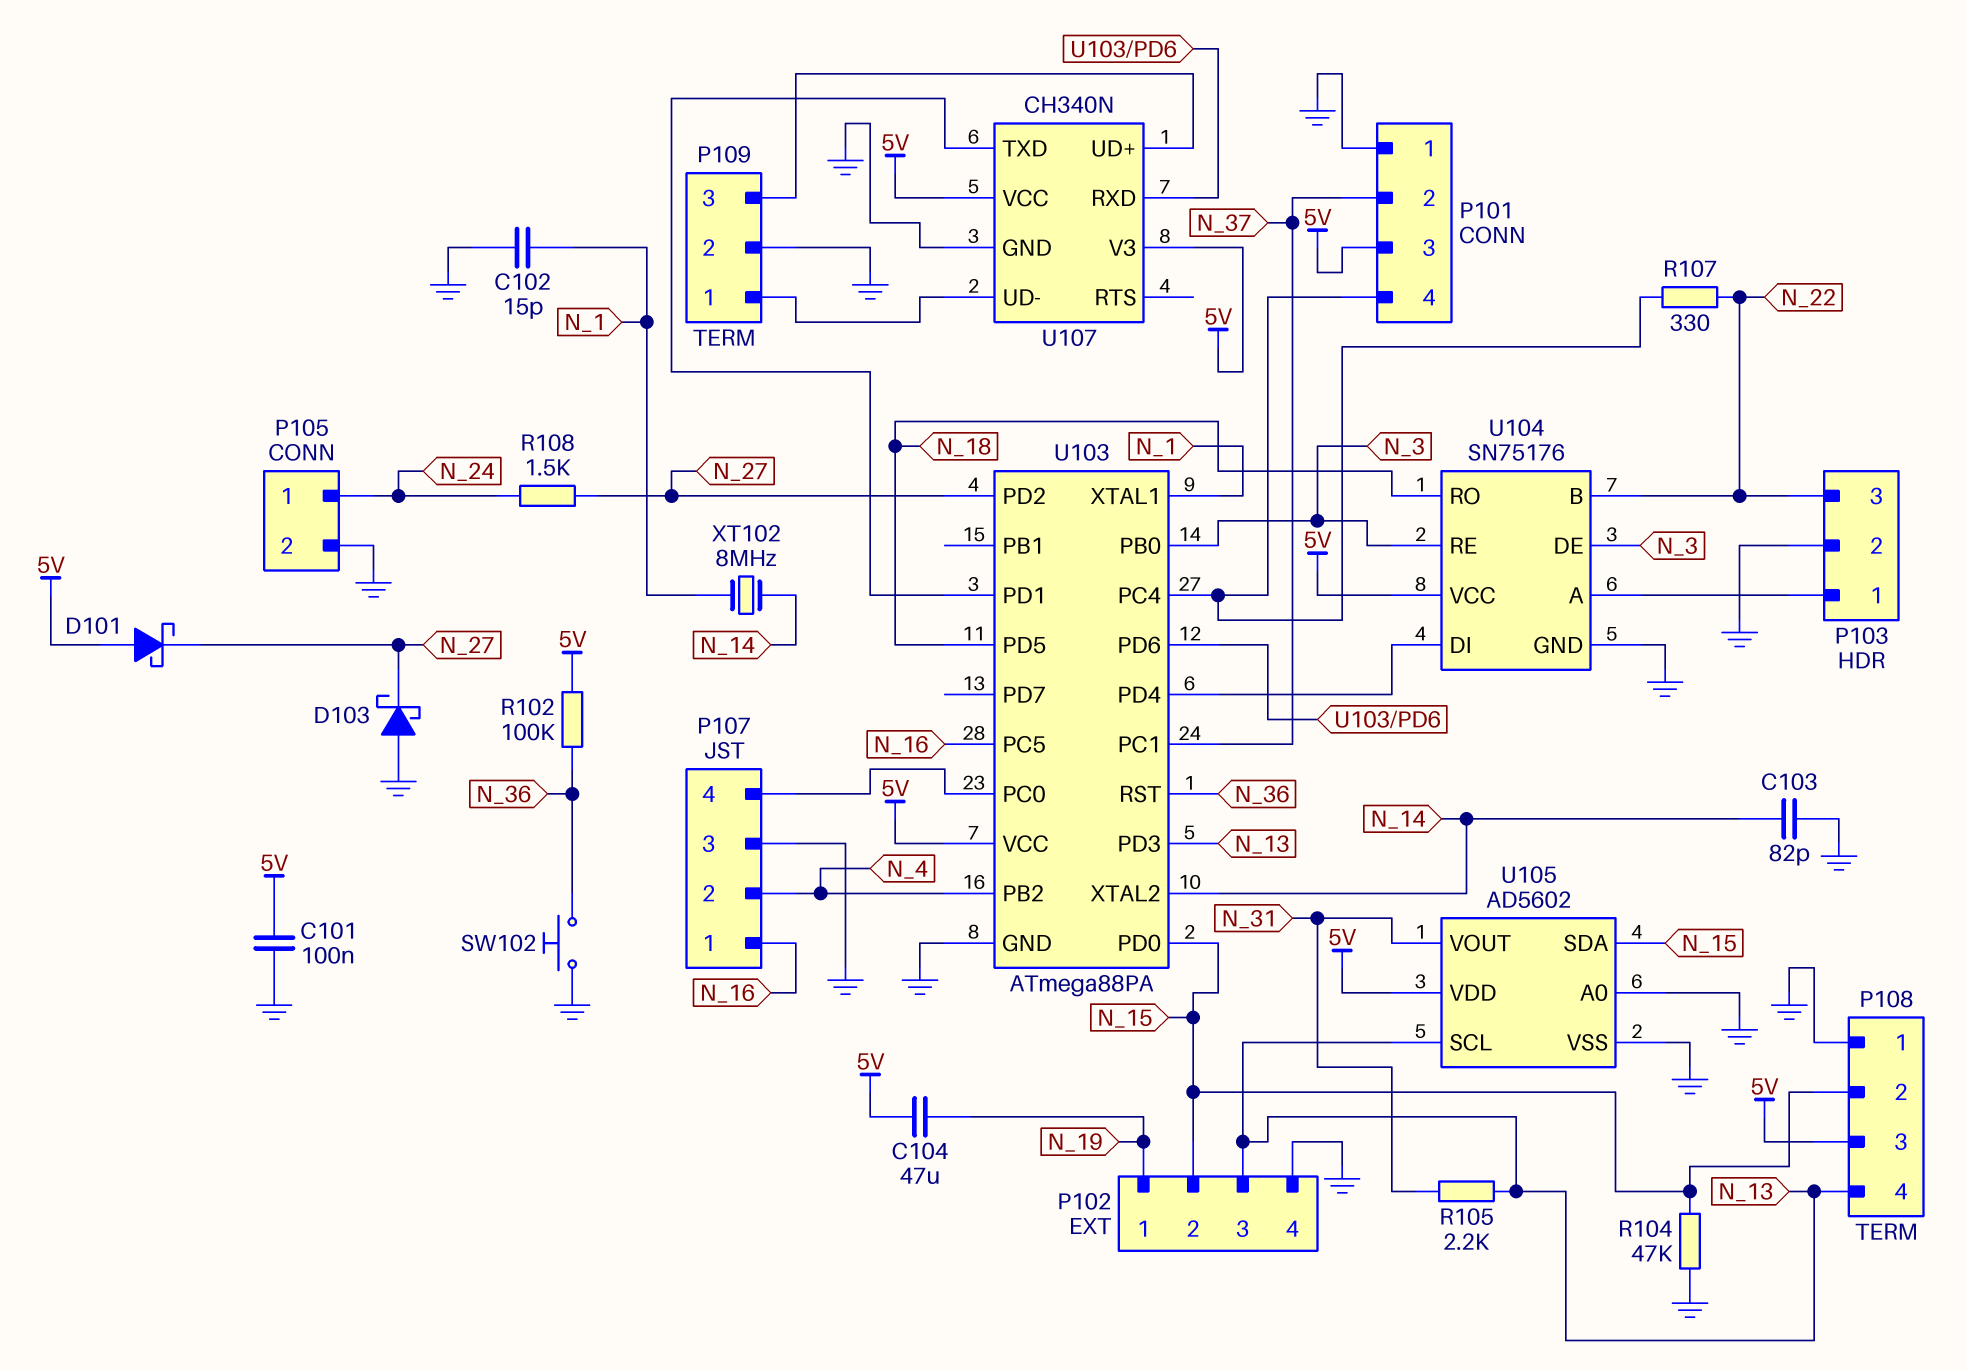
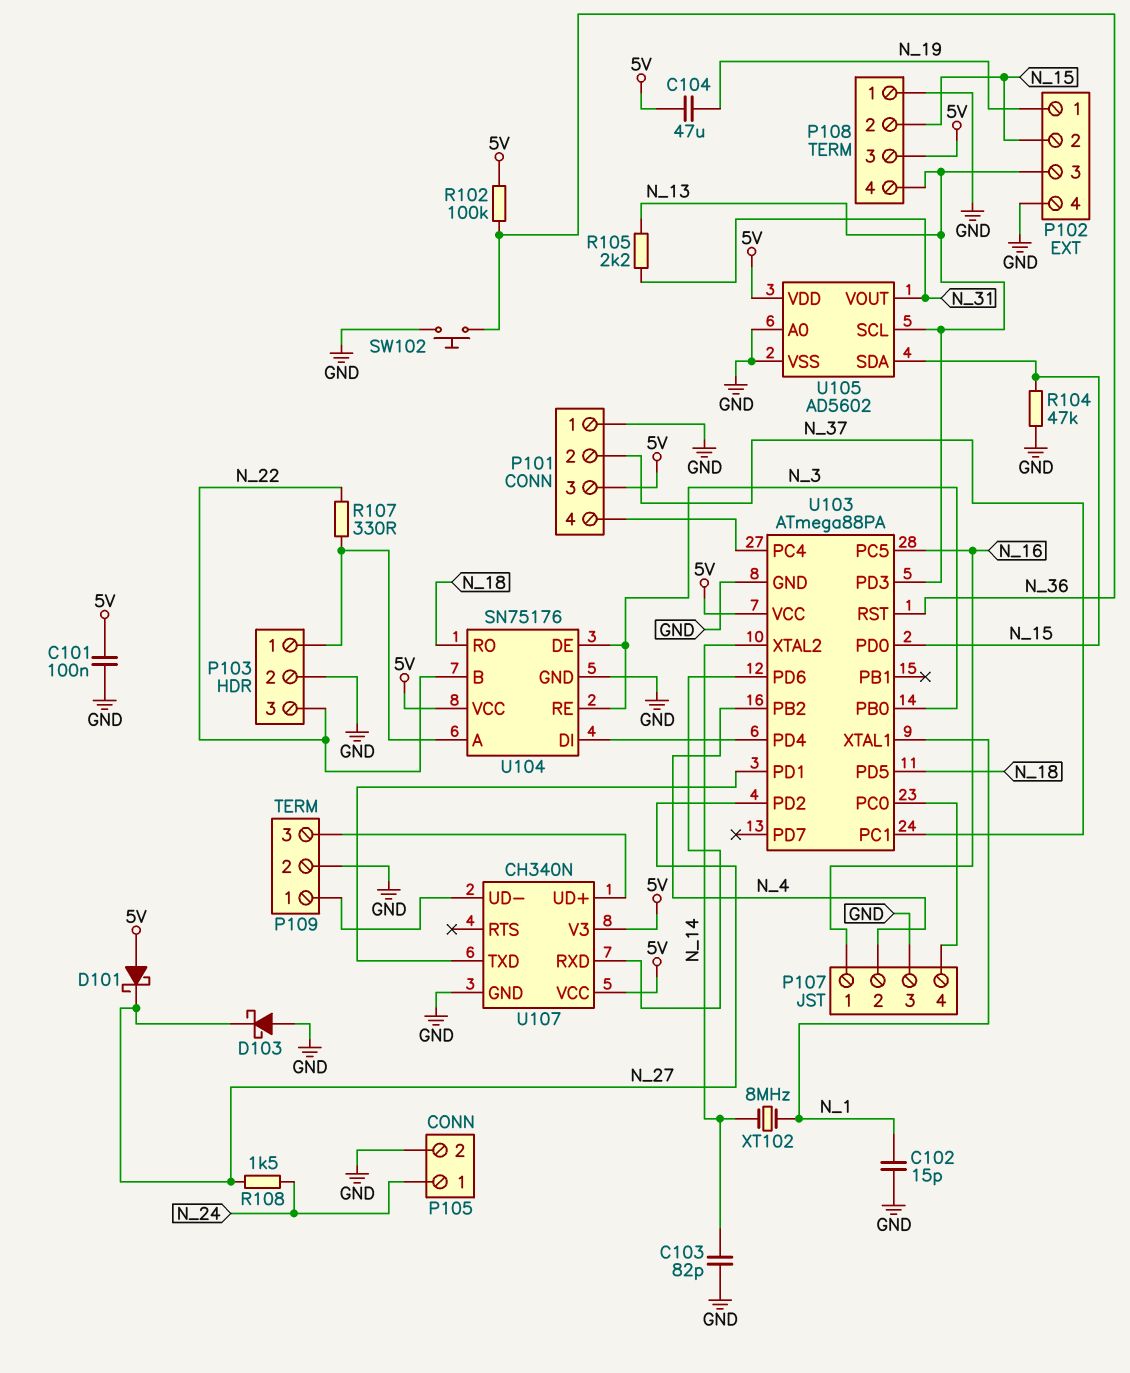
R107: 330 (N_22, P101/4) -> 330 (N_22, P103/1)

